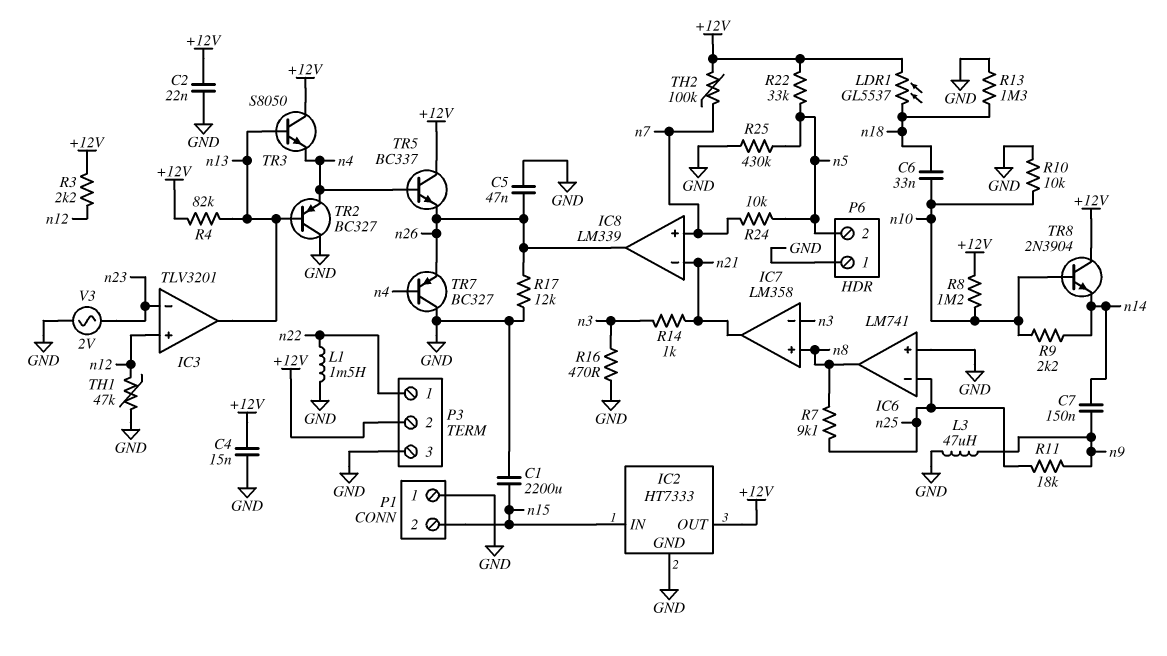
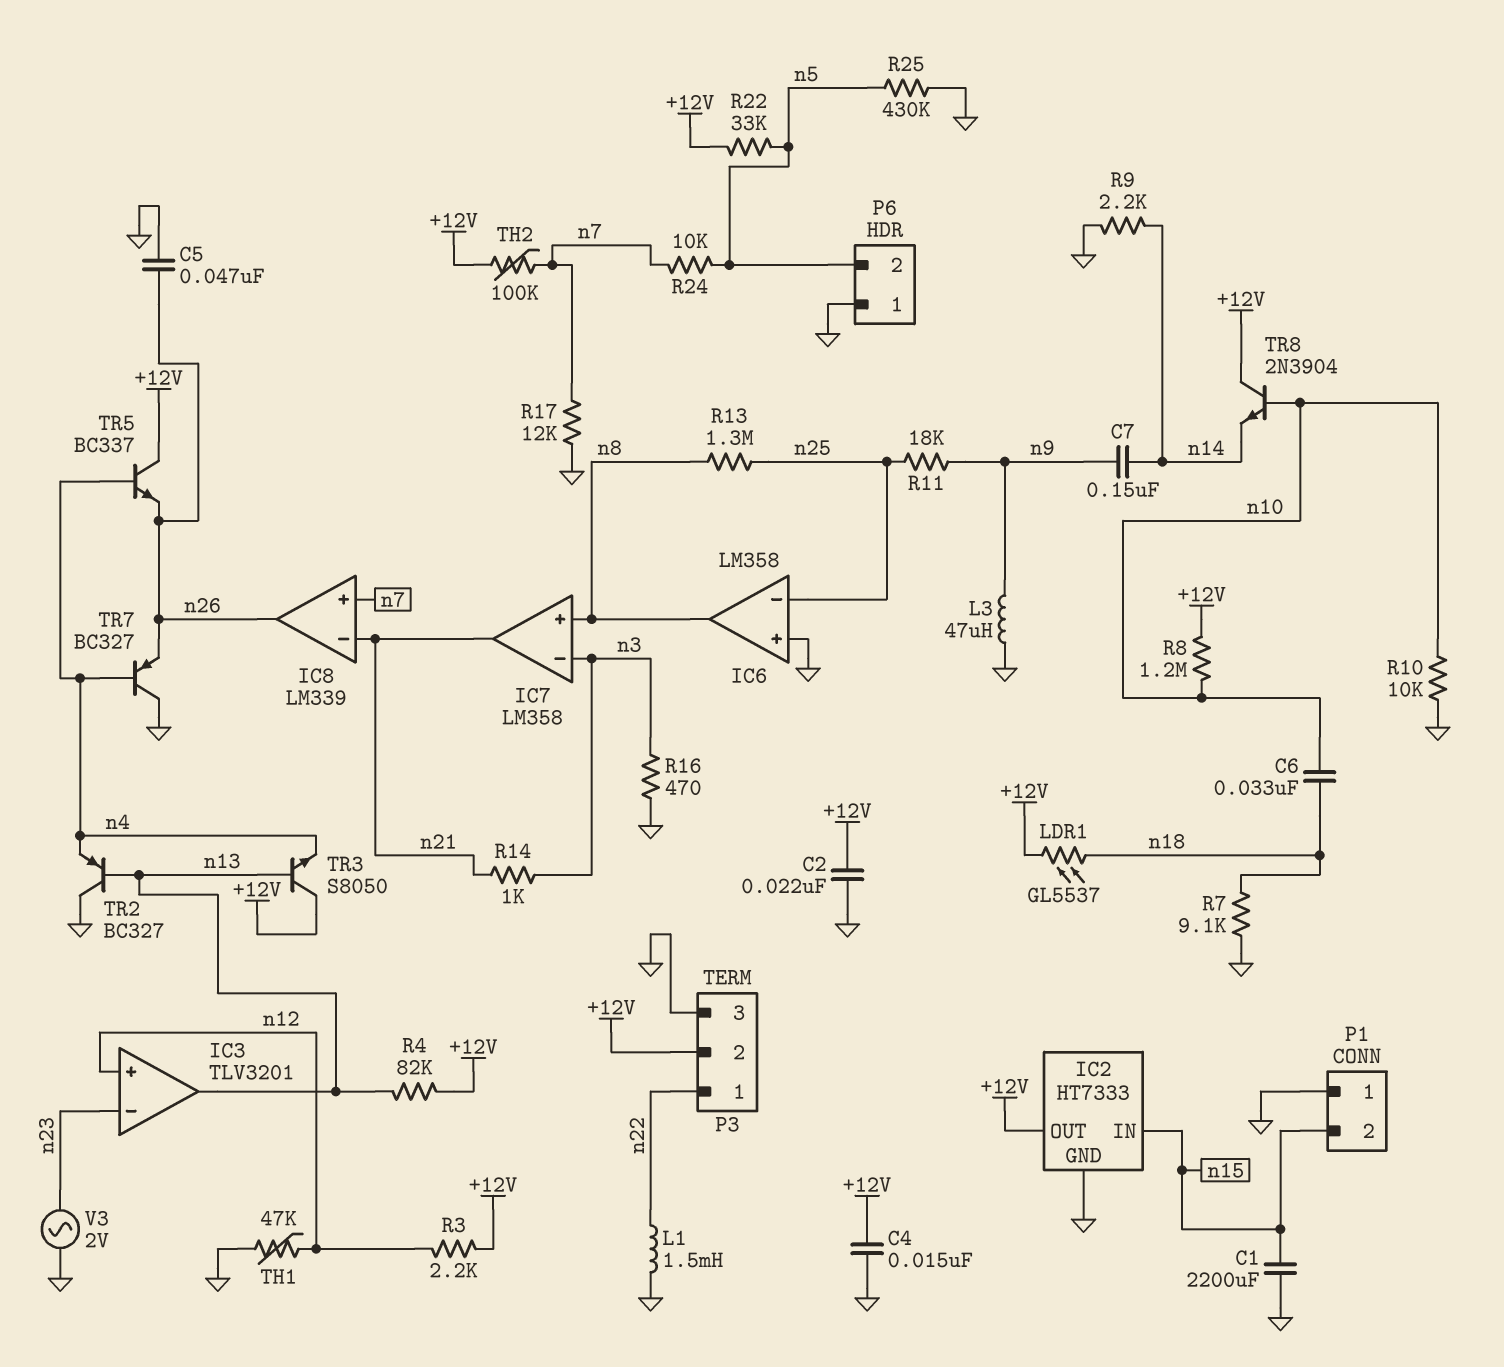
IC6: LM741 -> LM358
R7: 9.1k (n8, n25) -> 9.1k (GND, n18)
R9: 2.2k (n10, n14) -> 2.2k (GND, n14)
R13: 1.3M (GND, n18) -> 1.3M (n8, n25)
R17: 12k (GND, n26) -> 12k (GND, n7)

